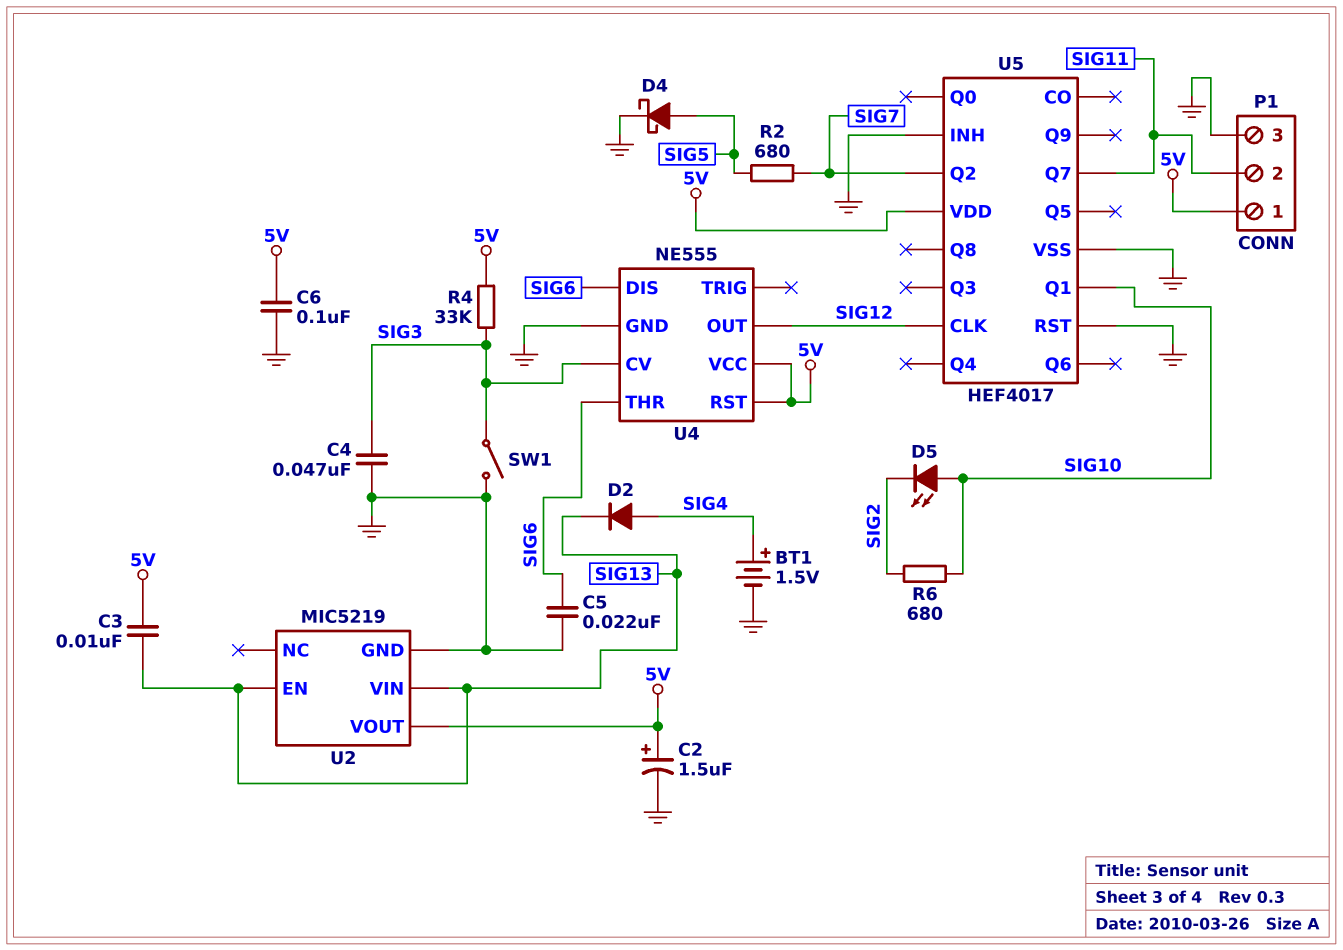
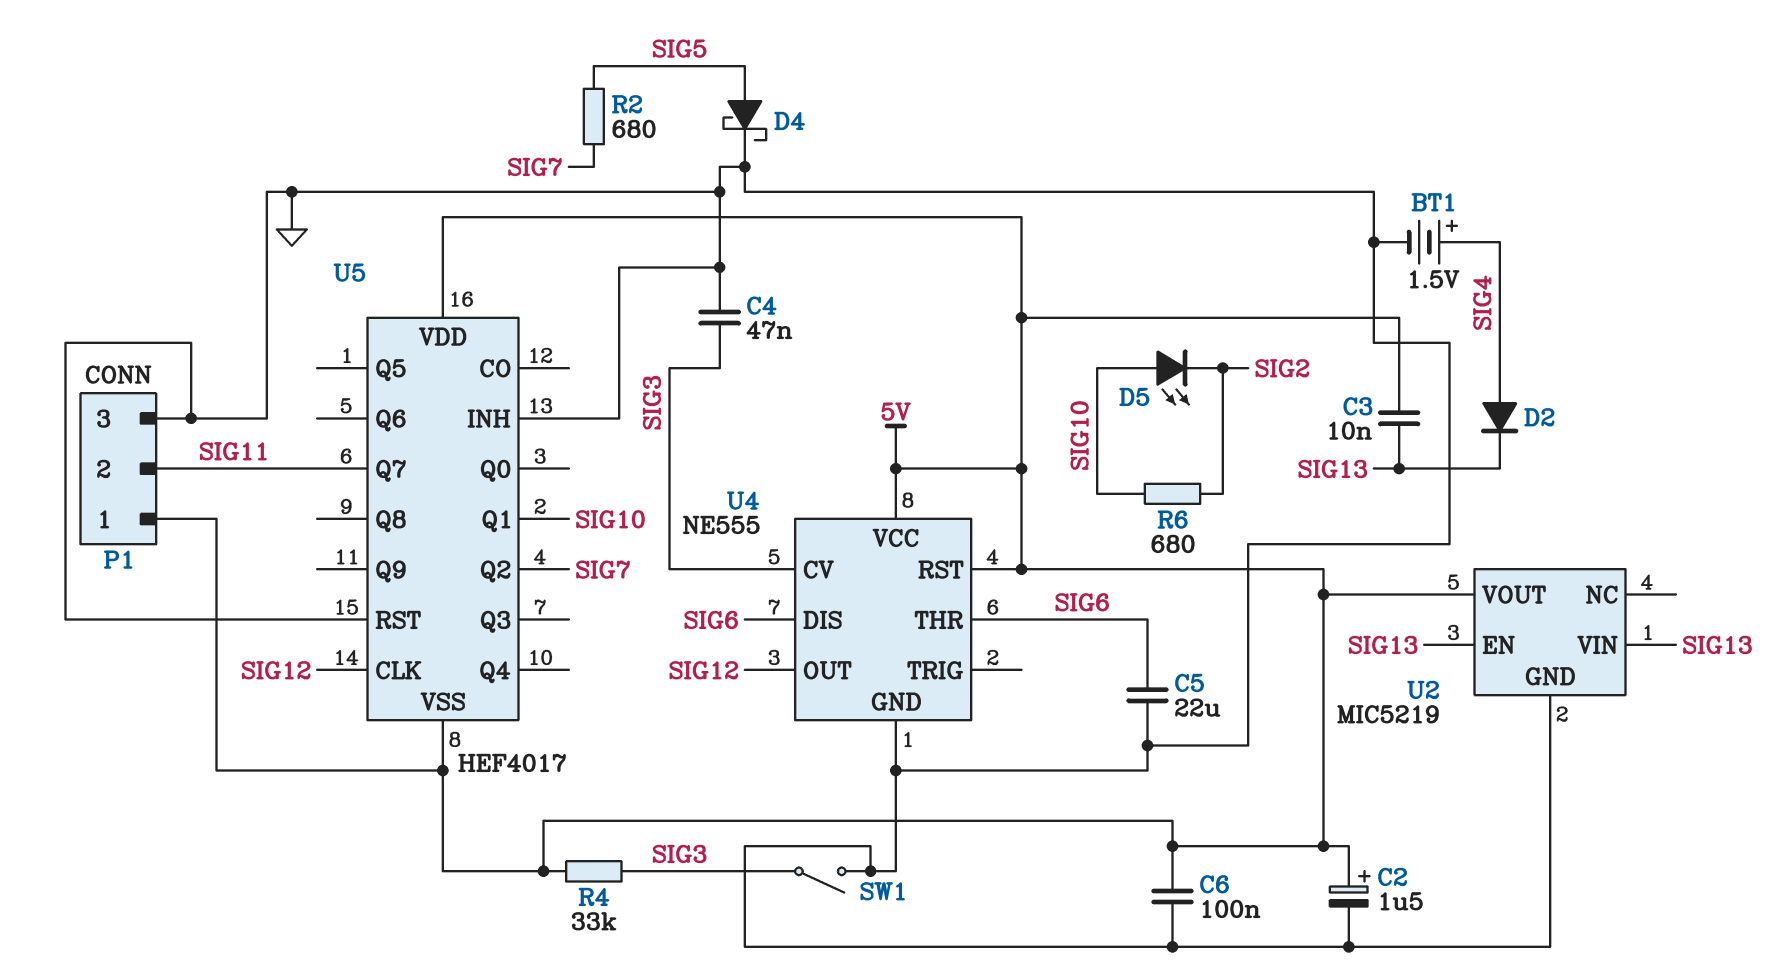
C5: 22nF (GND, SIG6) -> 22uF (GND, SIG6)
U5 pin VSS: GND -> 5V

